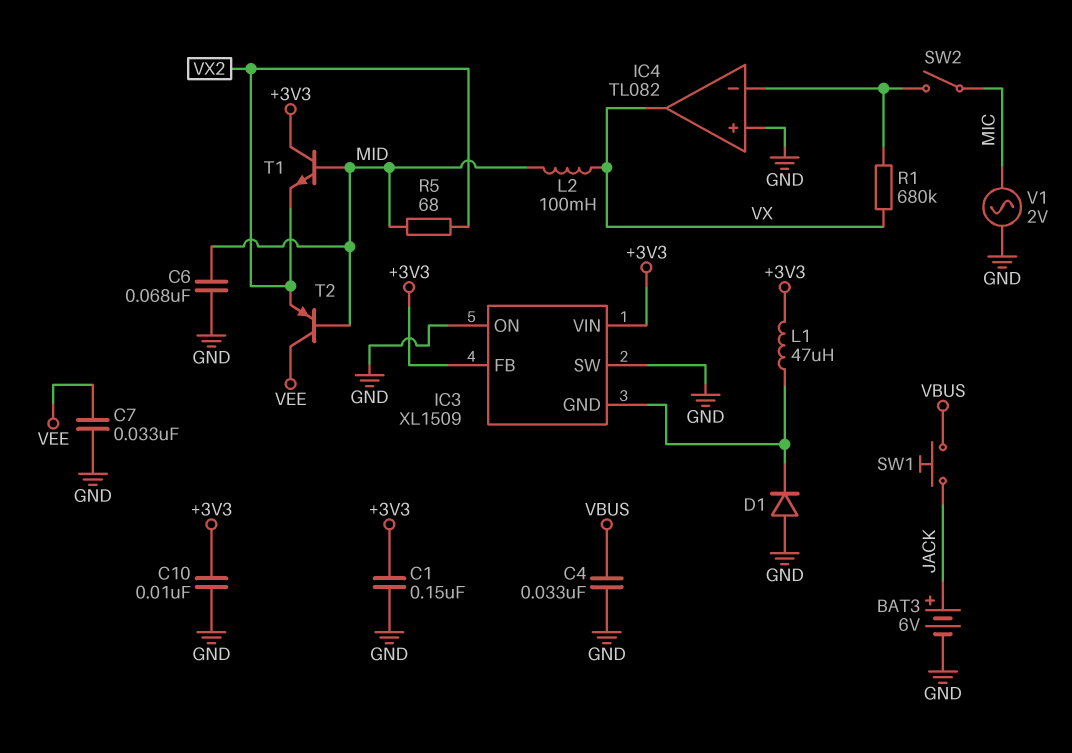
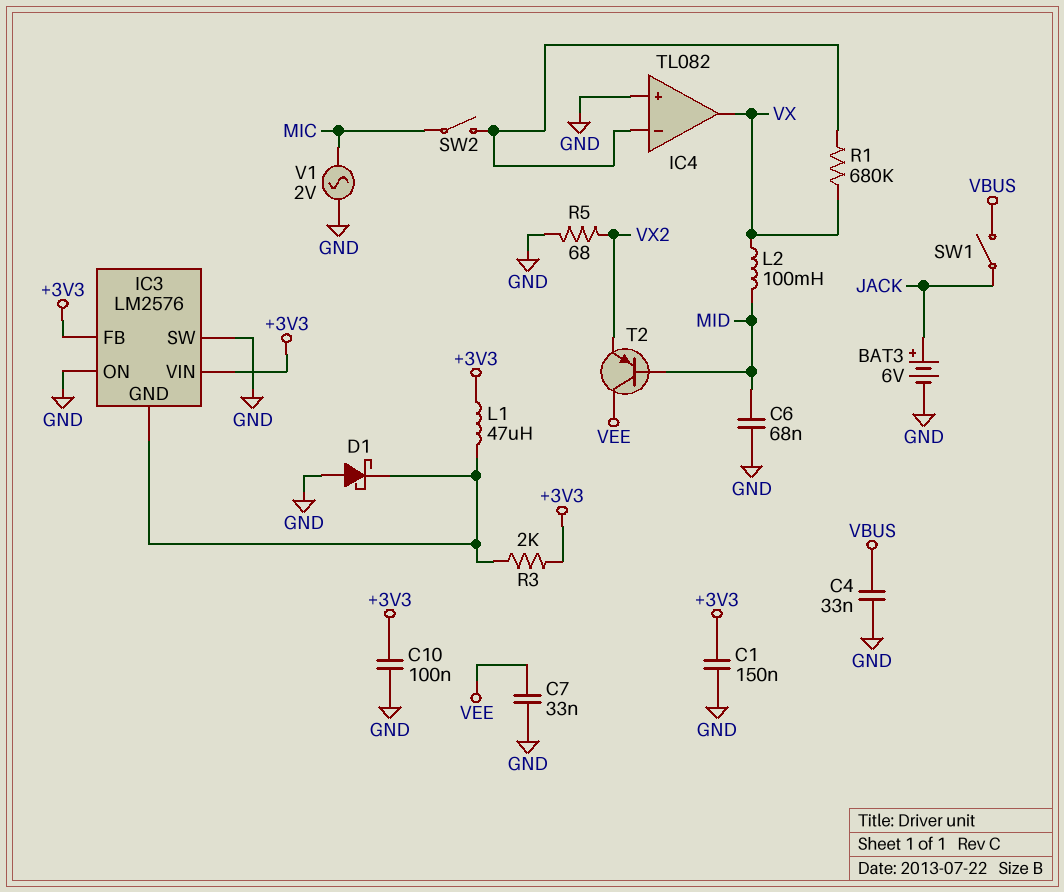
C10: 10nF (+3V3, GND) -> 100nF (+3V3, GND)
D1: diode (A GND, K IC3/GND) -> schottky (A GND, K IC3/GND)
IC3: XL1509 -> LM2576
R3: none -> 2k (+3V3, IC3/GND)
R5: 68 (MID, VX2) -> 68 (GND, VX2)
SW1: button (JACK, VBUS) -> switch (JACK, VBUS)
T1: NPN (B MID, C +3V3, E VX2) -> none

